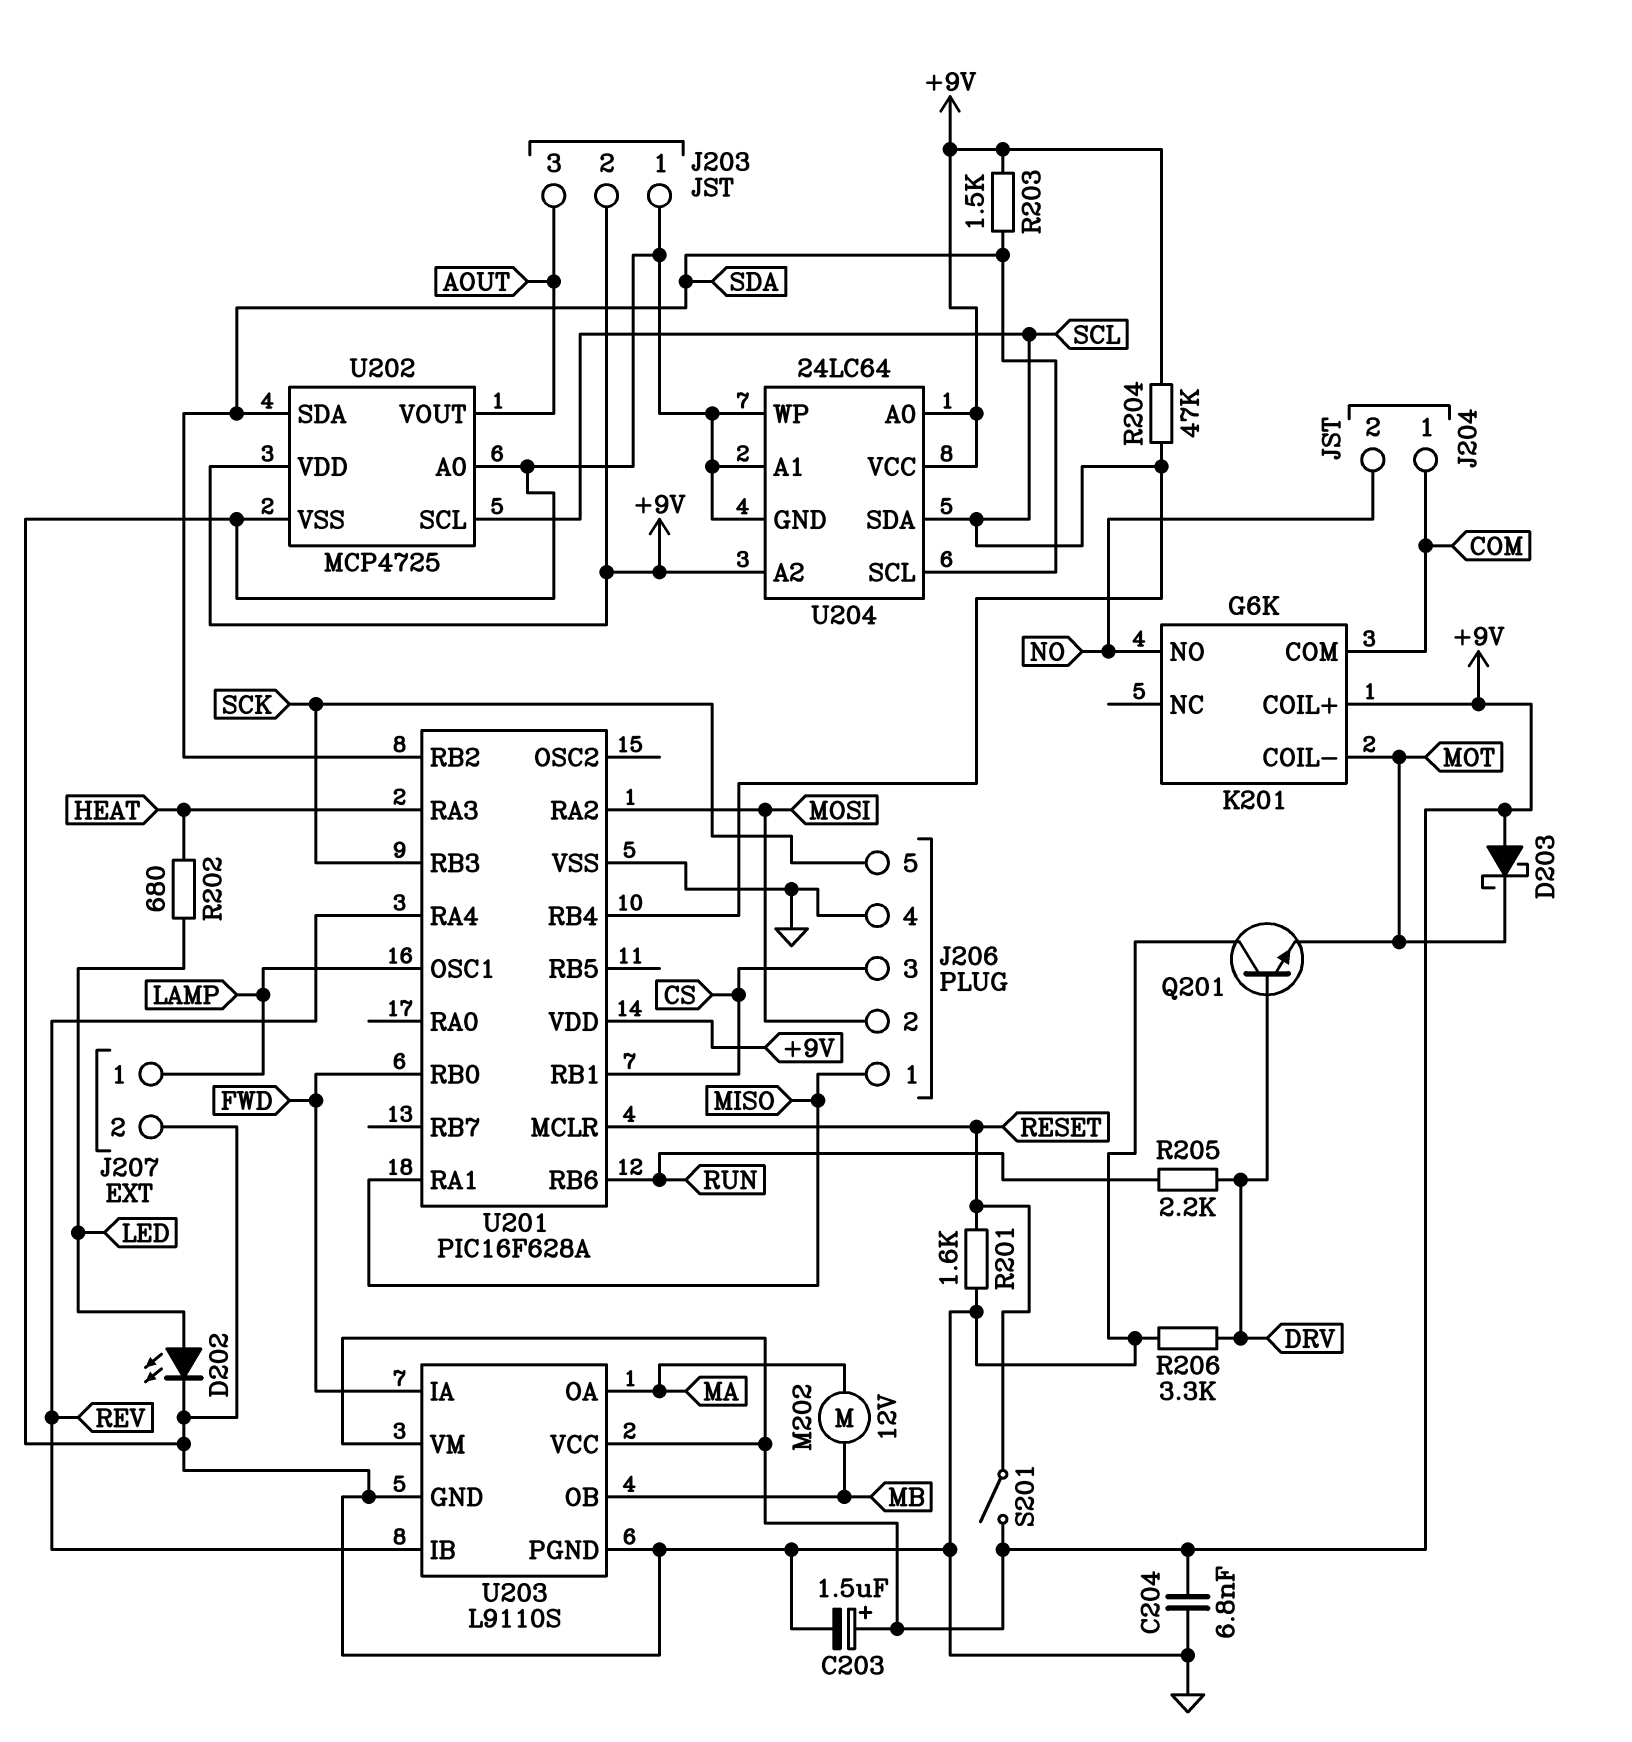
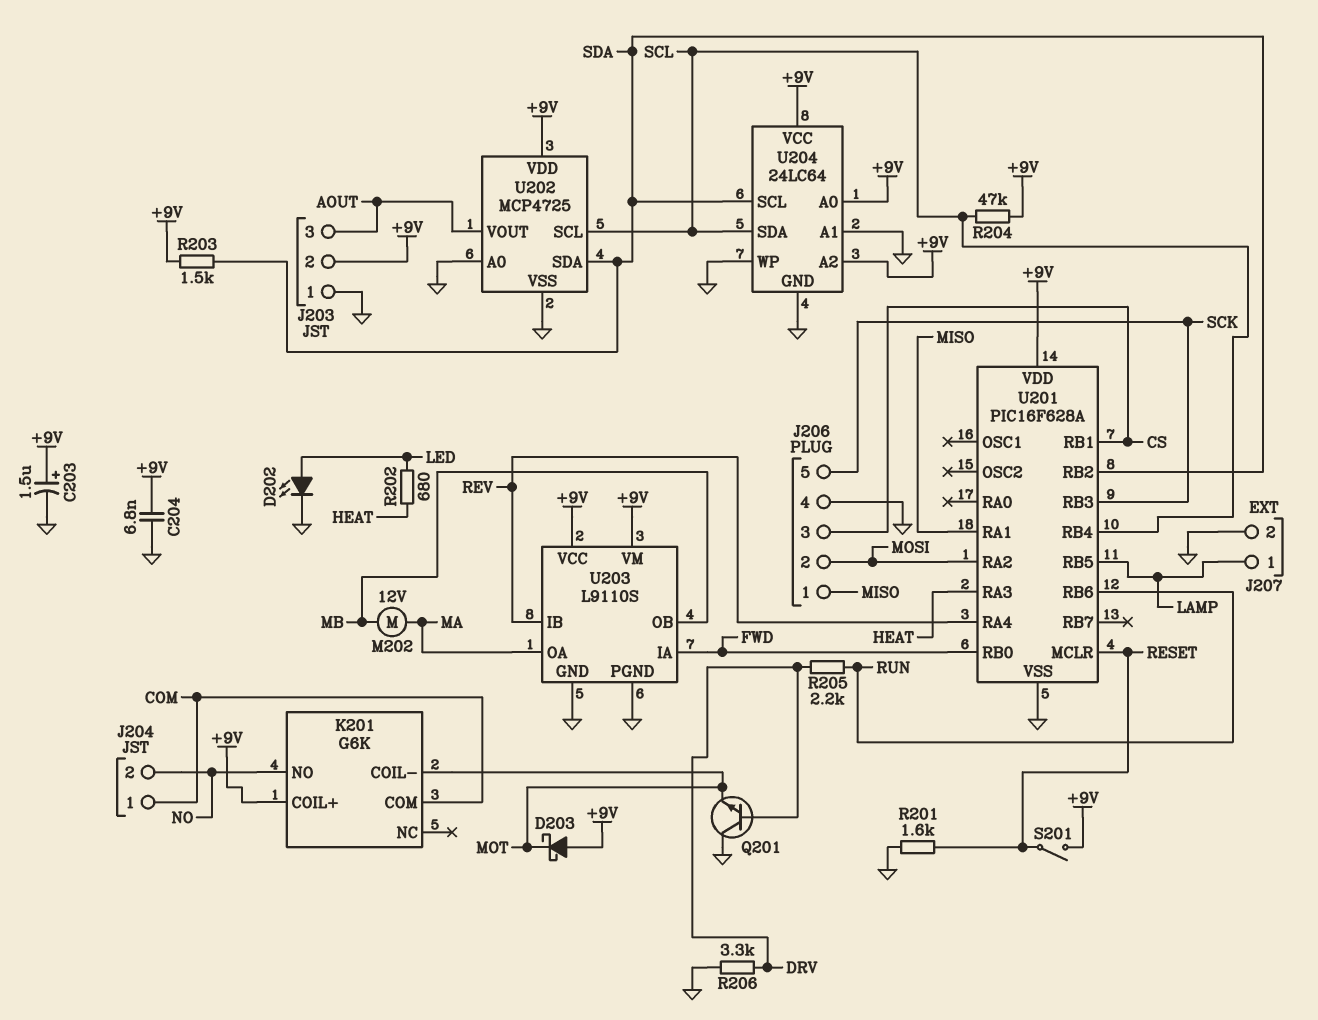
U201 pin OSC1: LAMP -> none
U201 pin RB5: none -> LAMP

